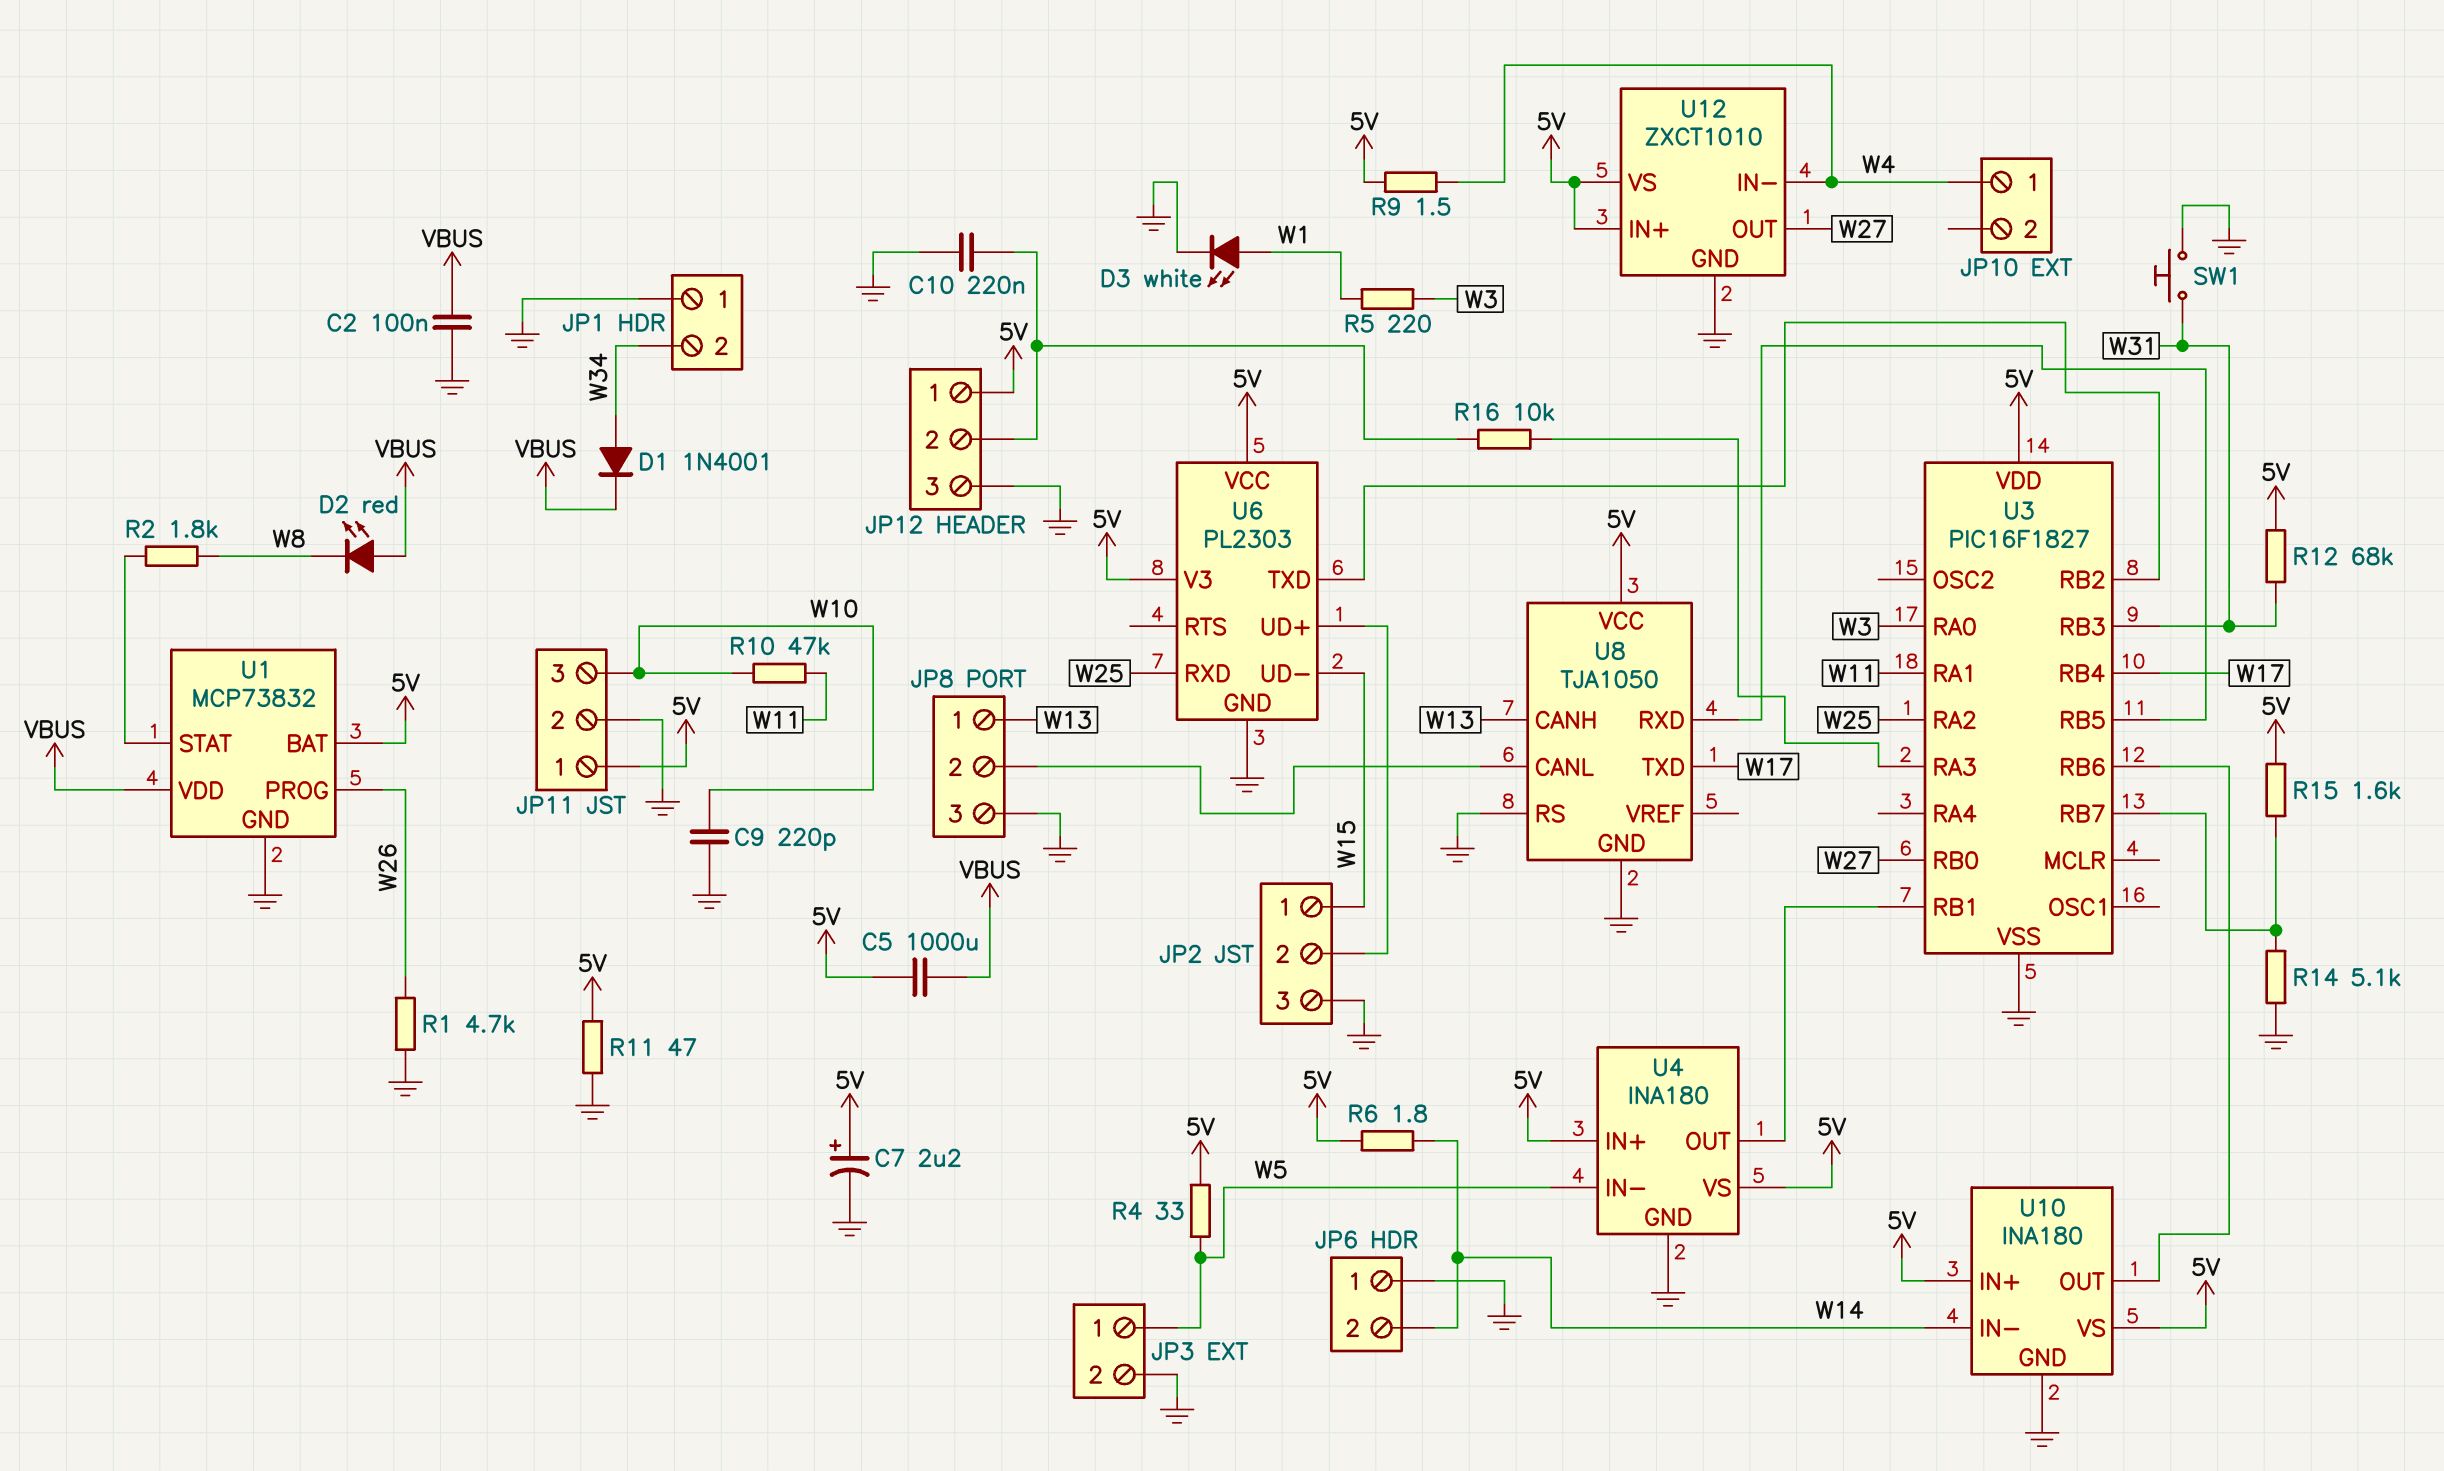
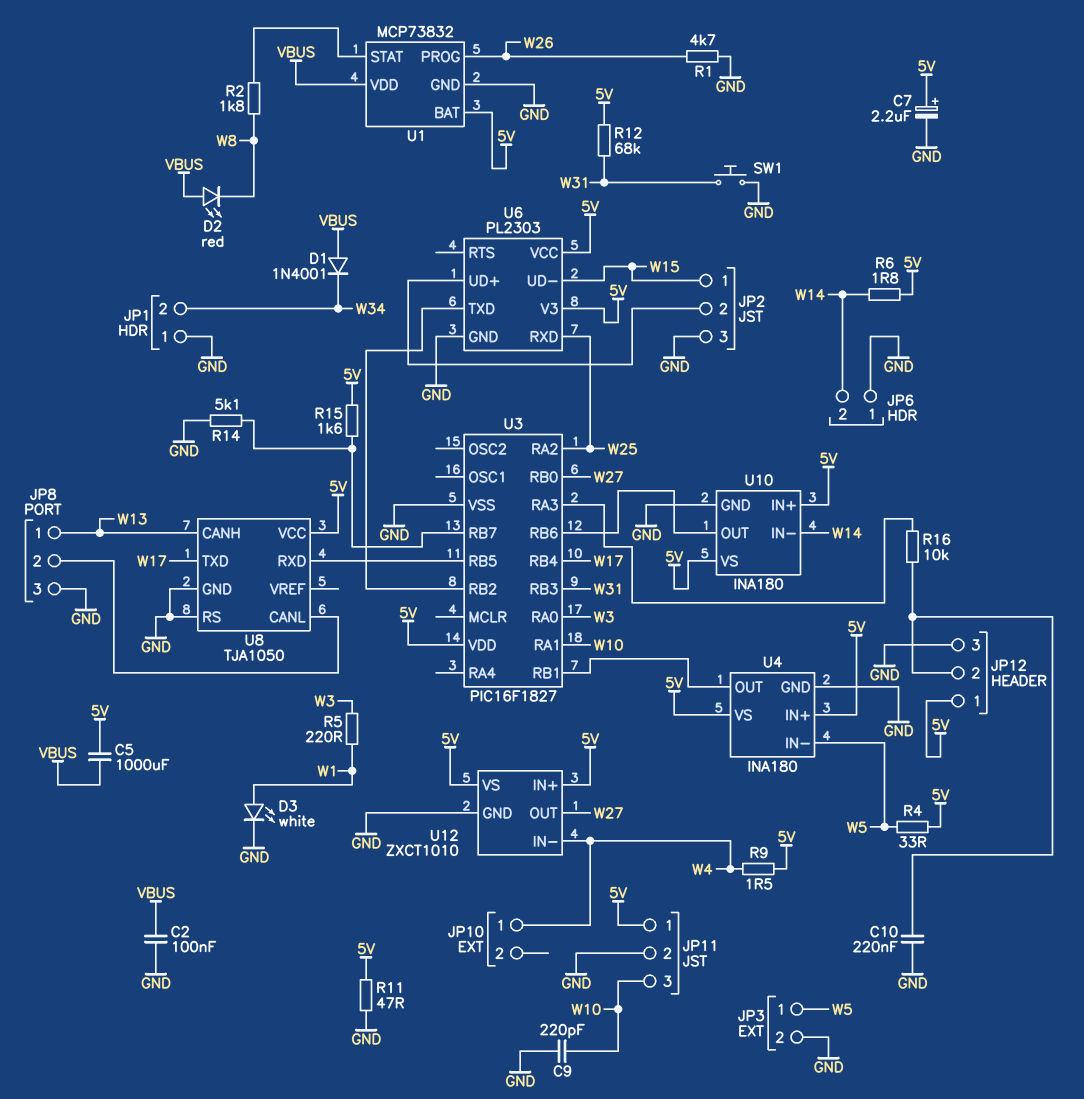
D1: diode 1N4001 (A W34, K VBUS) -> diode 1N4001 (A VBUS, K W34)
R10: 47k (W10, W11) -> none
U3 pin RA1: W11 -> W10

